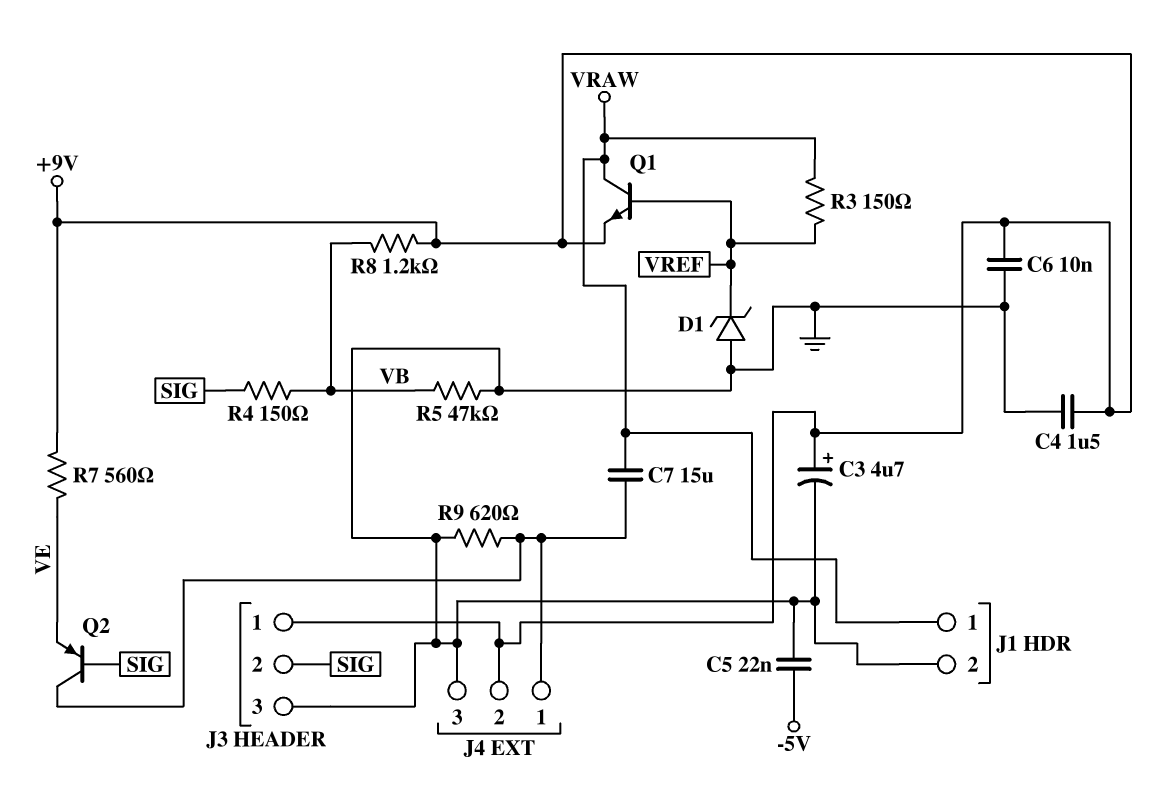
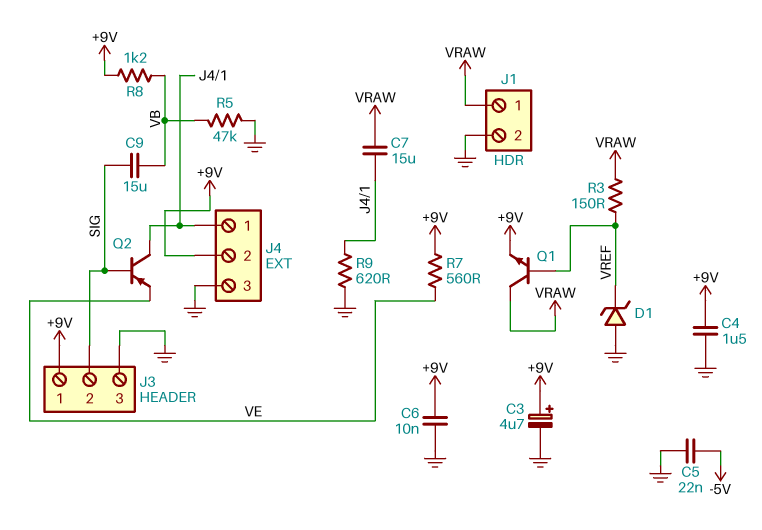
C9: none -> 15uF (SIG, VB)
R4: 150 (SIG, VB) -> none

